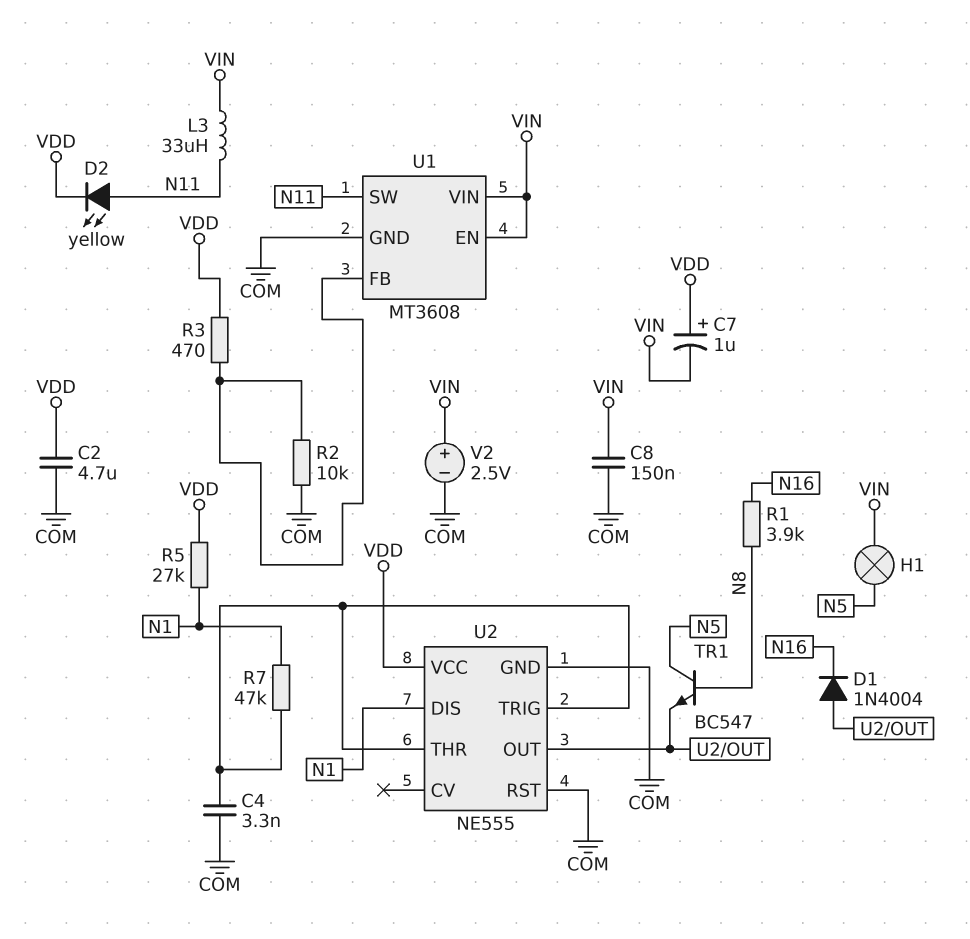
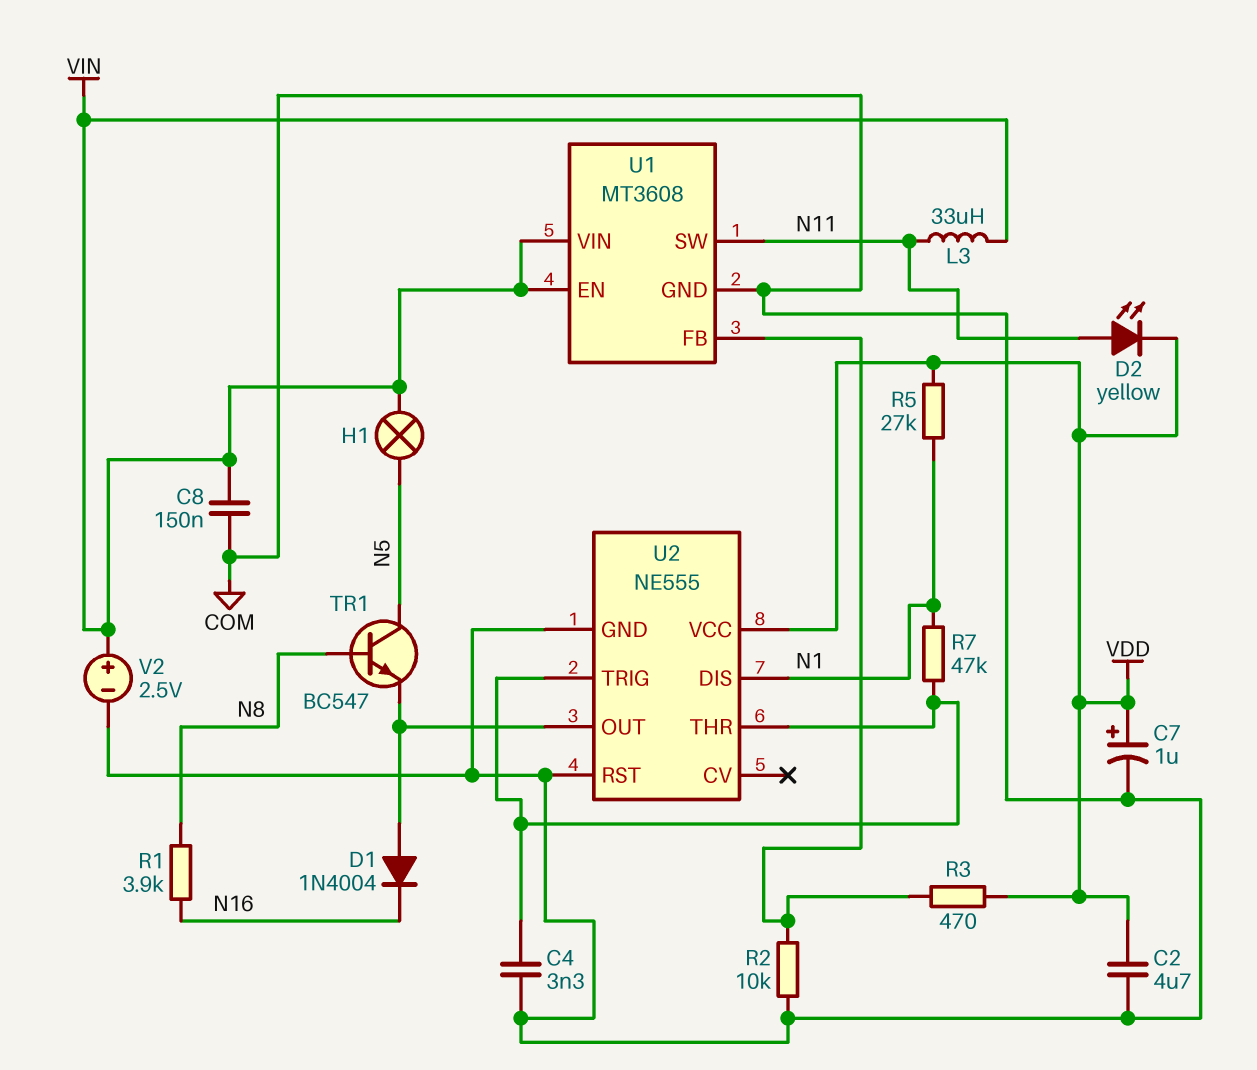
C7: 1uF (plus VDD, minus VIN) -> 1uF (plus VDD, minus COM)

